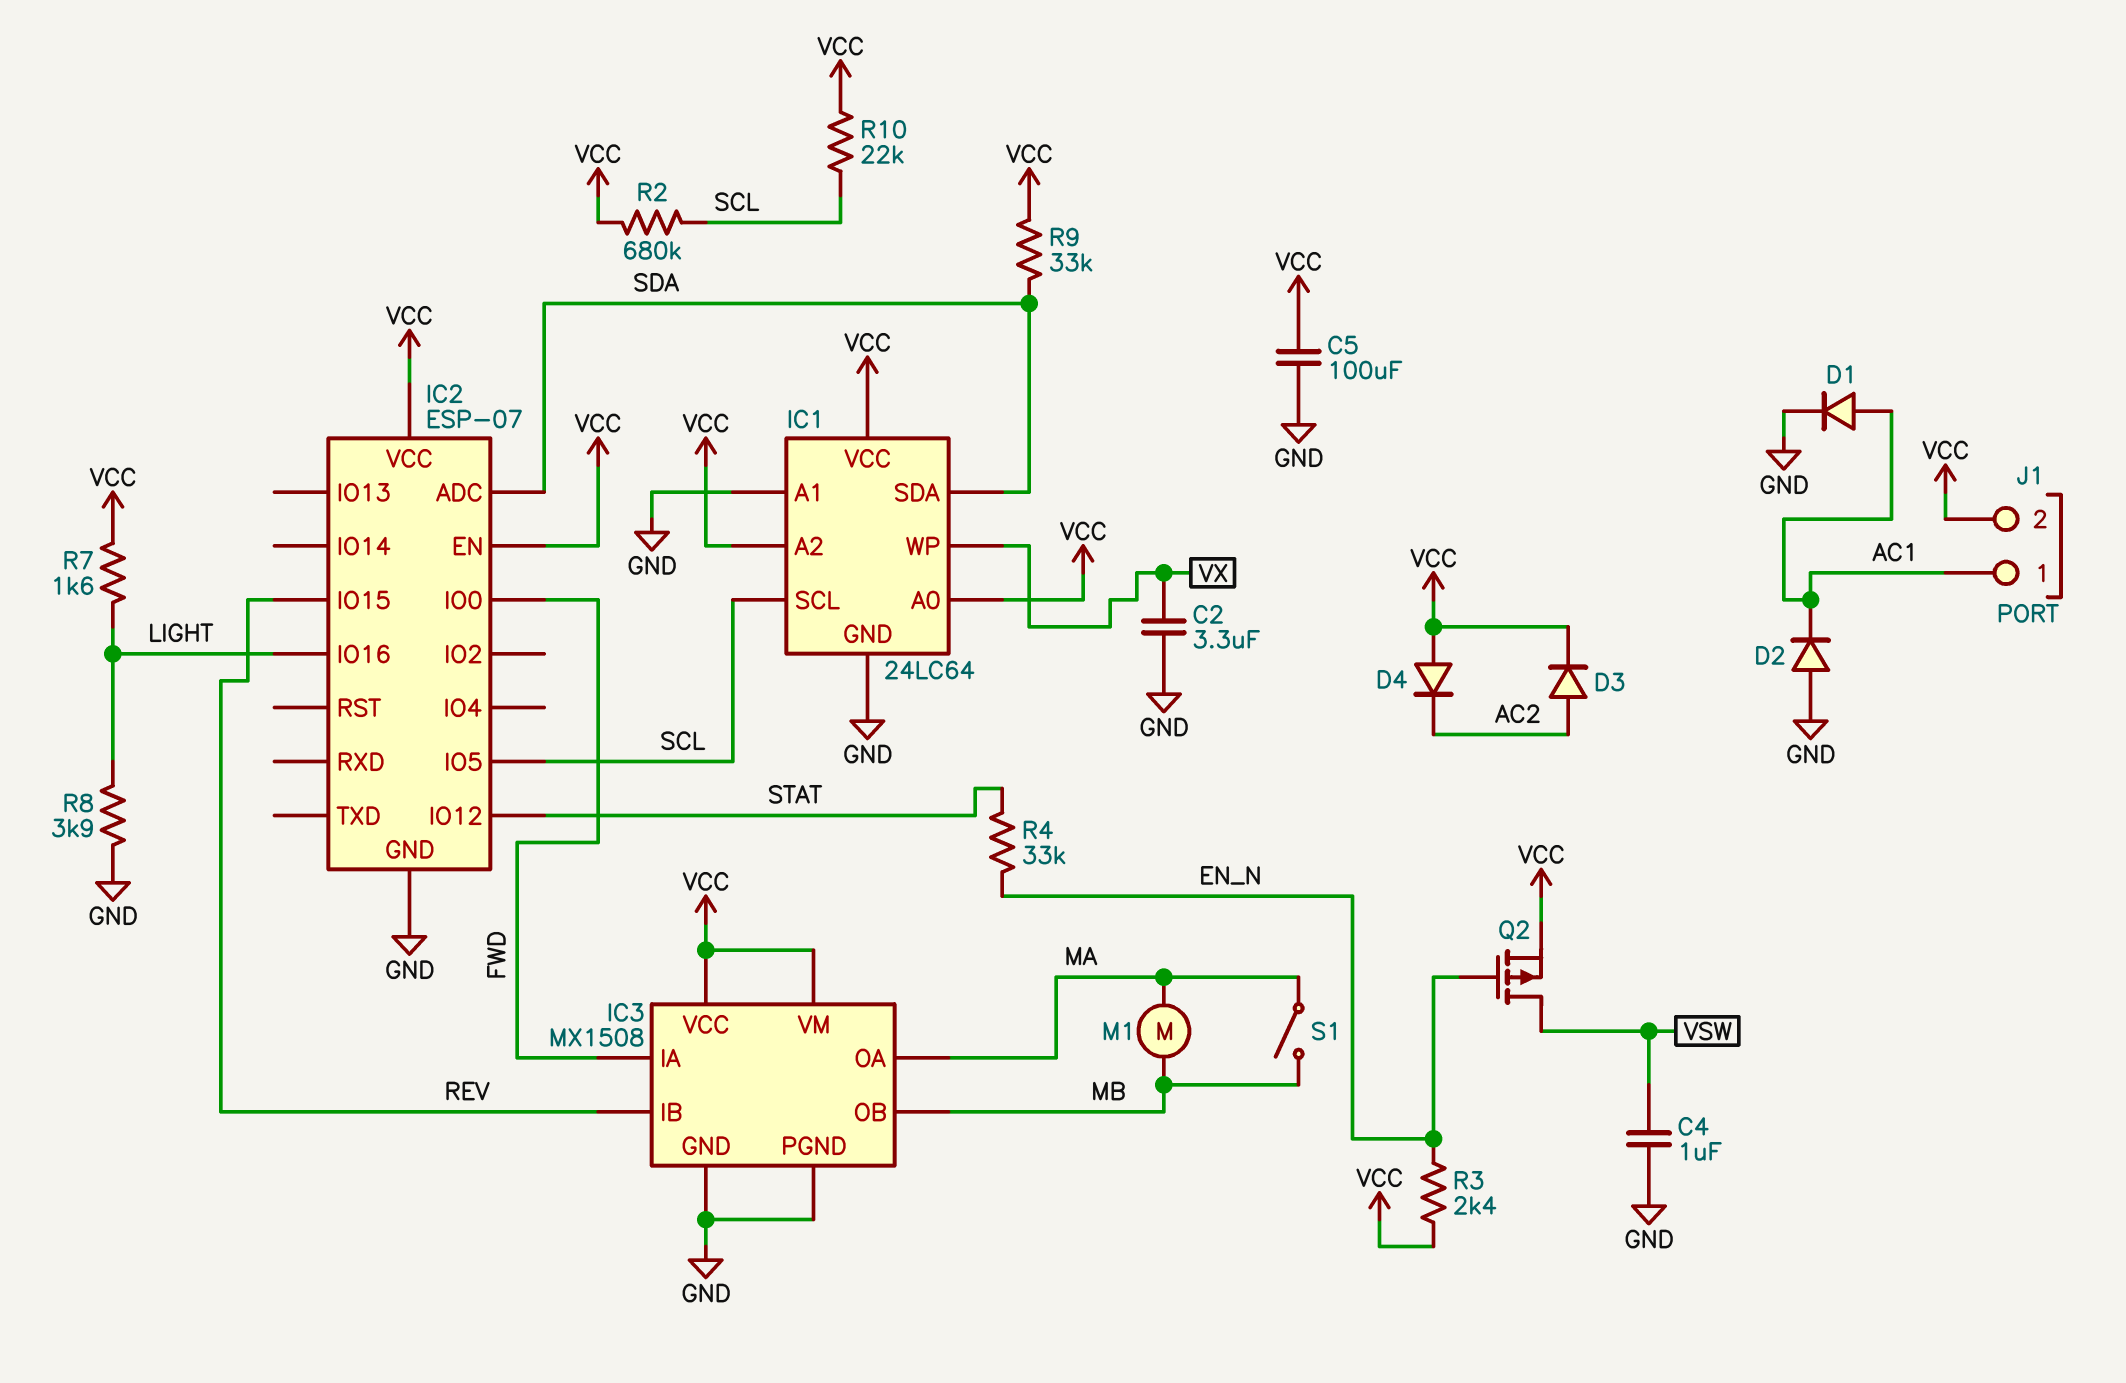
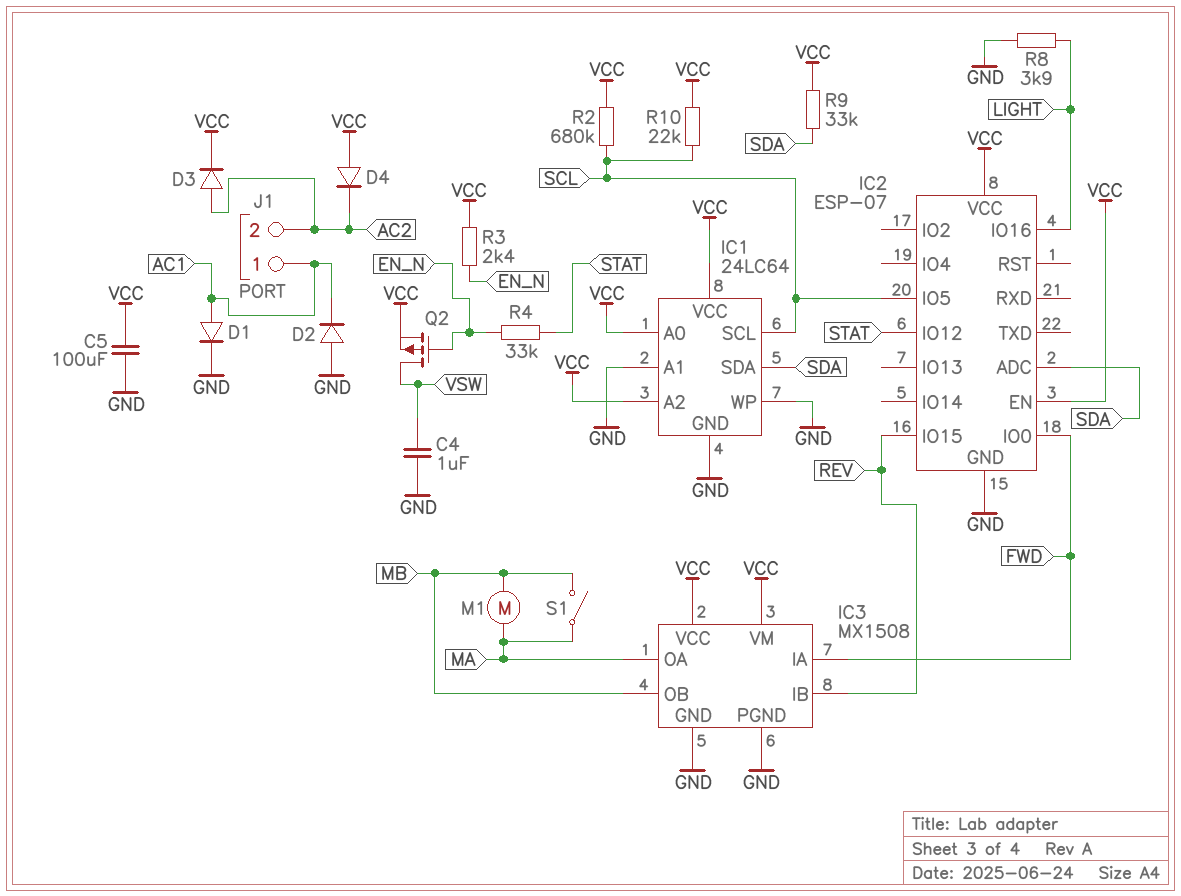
C2: 3.3uF (GND, VX) -> none
IC1 pin WP: VX -> GND
J1 pin 2: VCC -> AC2
R7: 1.6k (LIGHT, VCC) -> none

